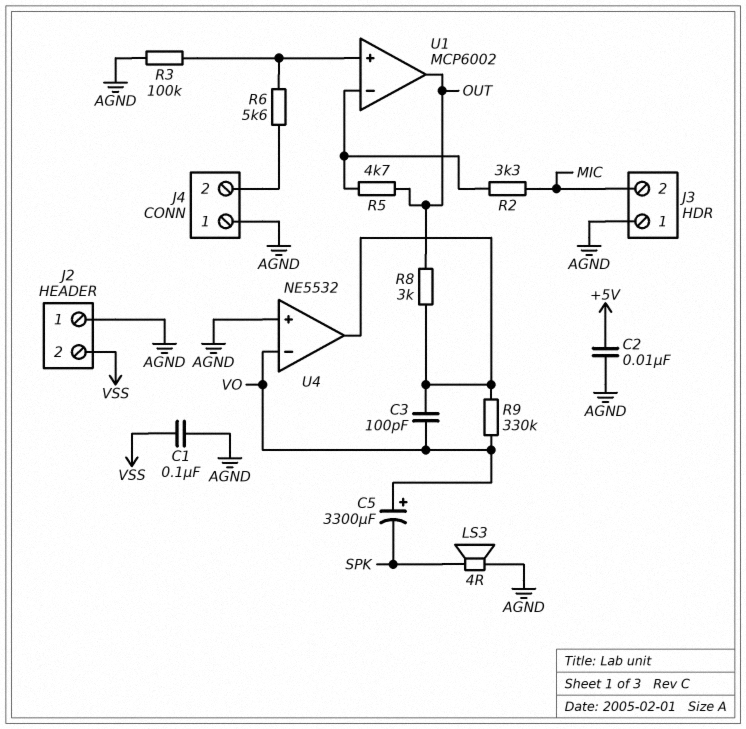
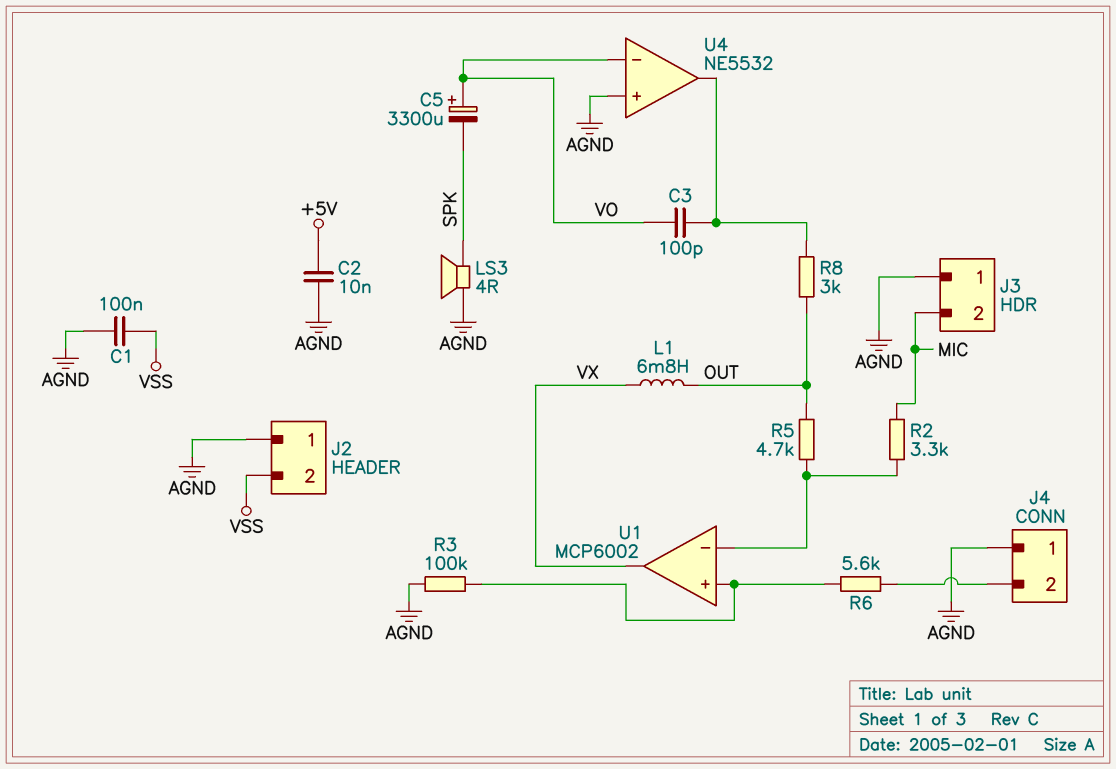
L1: none -> 6.8mH (OUT, VX)
R9: 330k (U4/out, VO) -> none
U1 pin out: OUT -> VX

